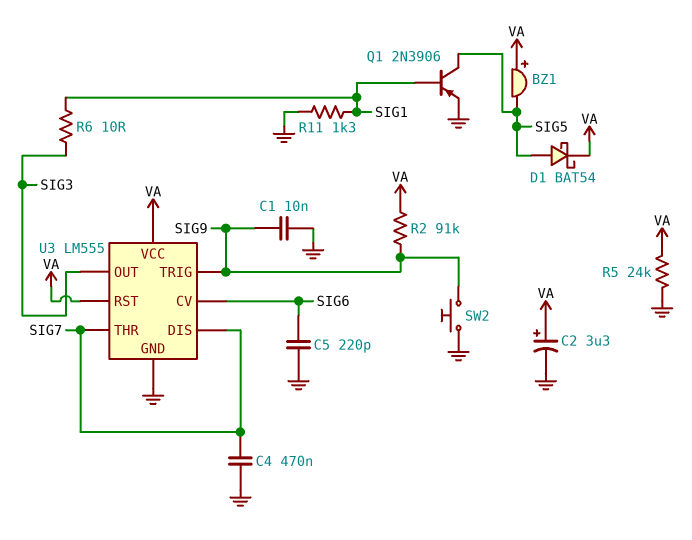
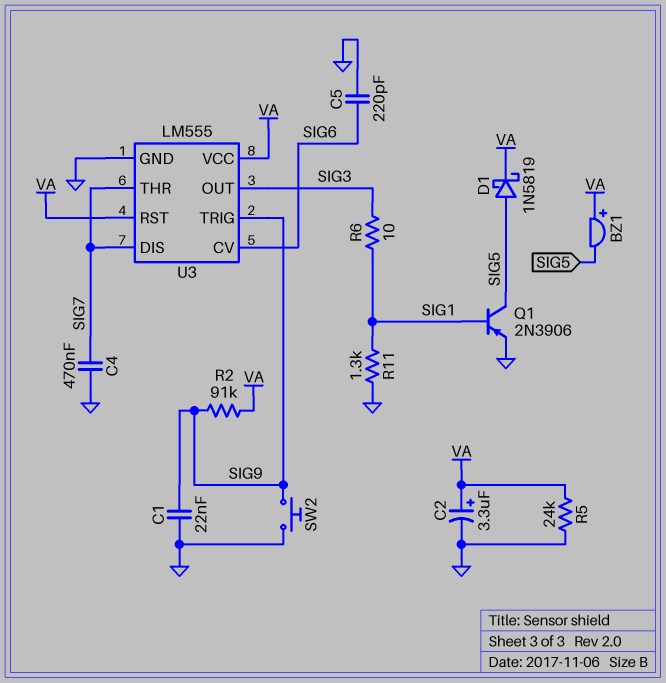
C1: 10nF (GND, SIG9) -> 22nF (GND, SIG9)
D1: schottky BAT54 (A SIG5, K VA) -> schottky 1N5819 (A SIG5, K VA)

